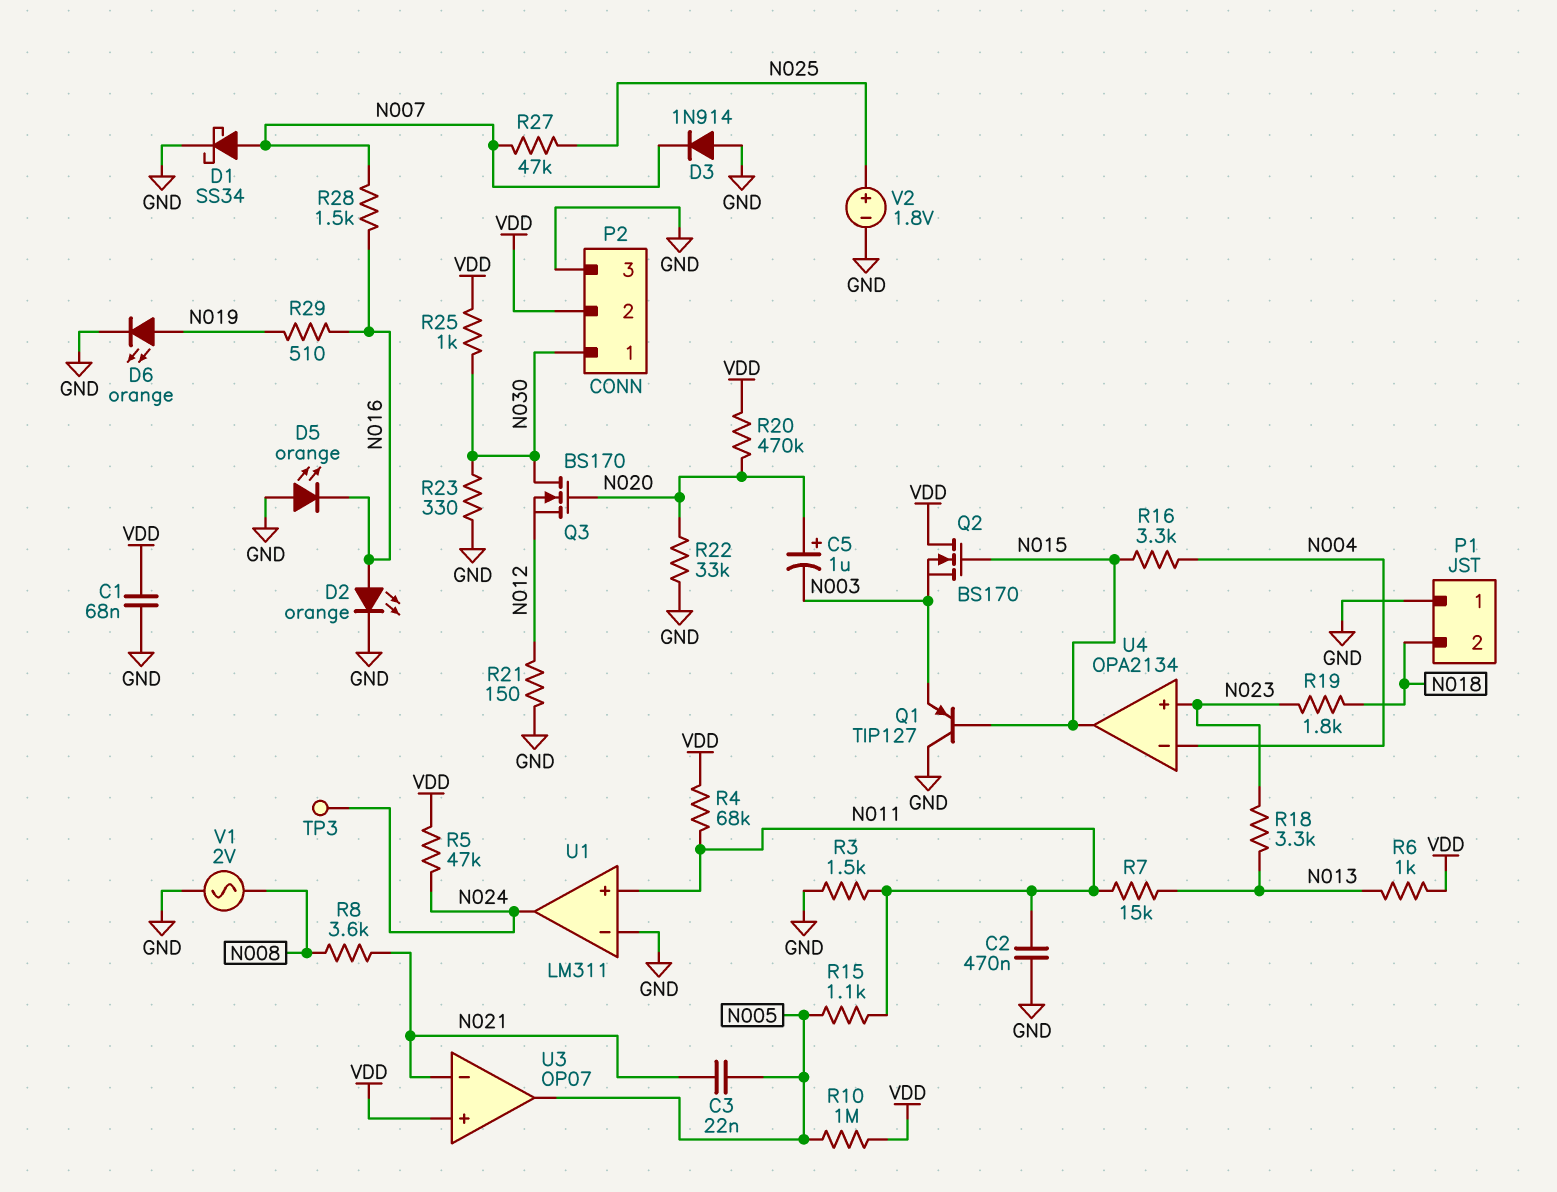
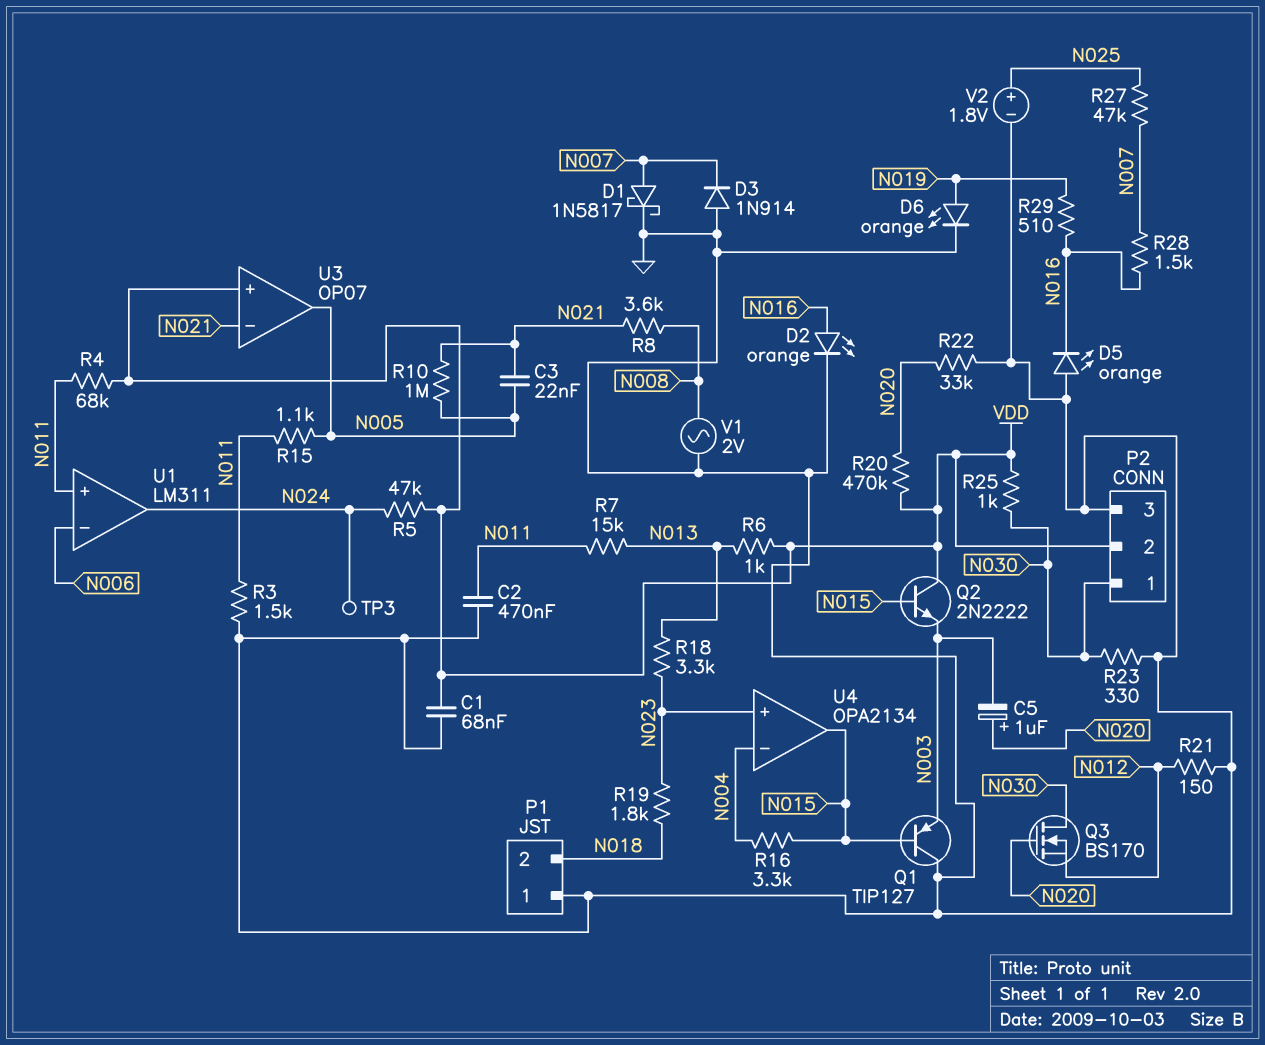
D1: schottky SS34 (A N007, K GND) -> schottky 1N5817 (A N007, K GND)
Q2: NMOS BS170 (G N015, D VDD, S N003) -> NPN 2N2222 (B N015, C VDD, E N003)
R10: 1M (N005, VDD) -> 1M (N005, N021)
U1 pin in-: GND -> N006

